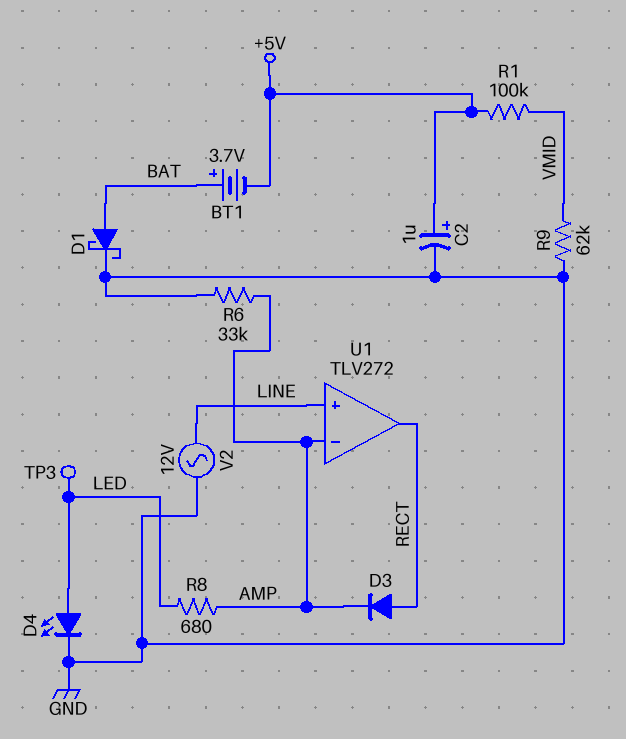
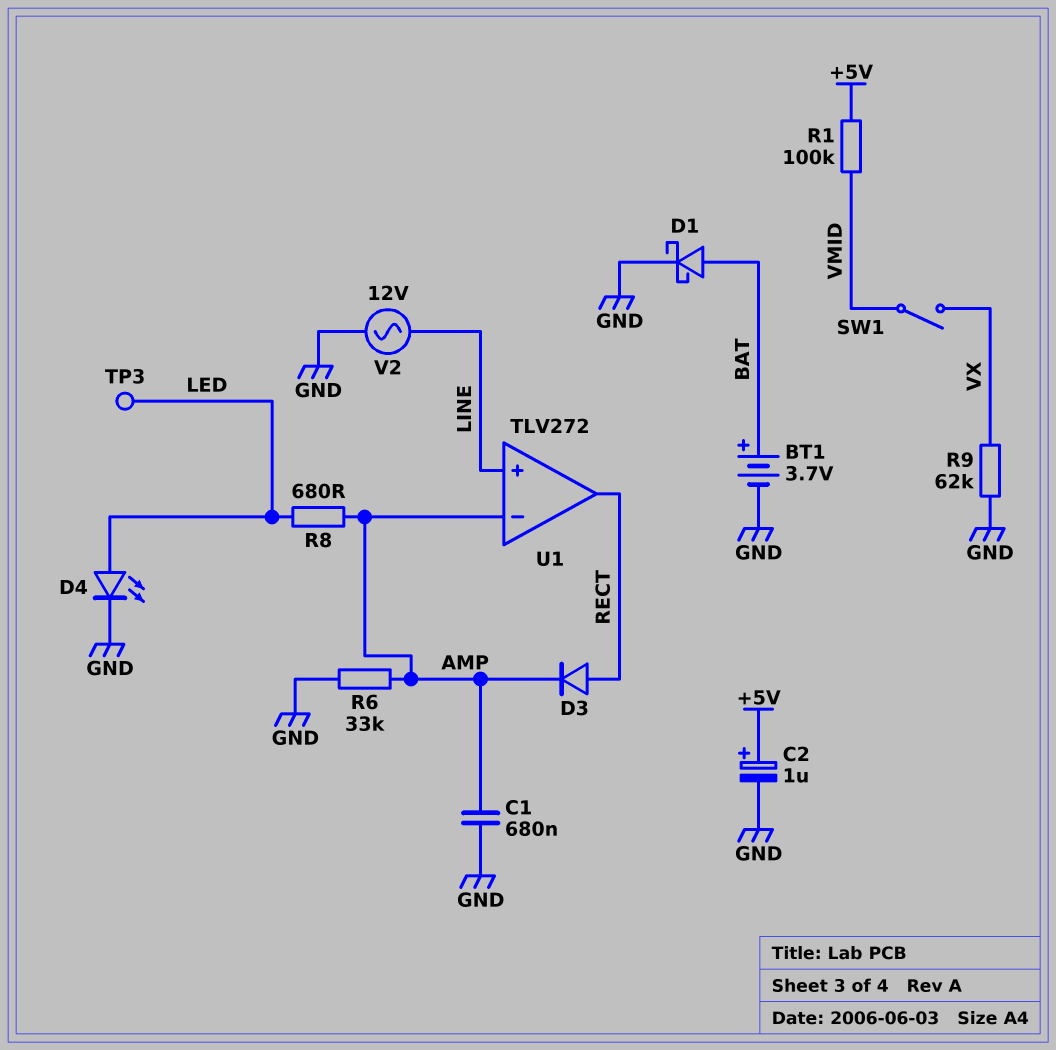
BT1: 3.7V (plus BAT, minus +5V) -> 3.7V (plus BAT, minus GND)
C1: none -> 680nF (AMP, GND)
R9: 62k (GND, VMID) -> 62k (GND, VX)
SW1: none -> switch (VMID, VX)

